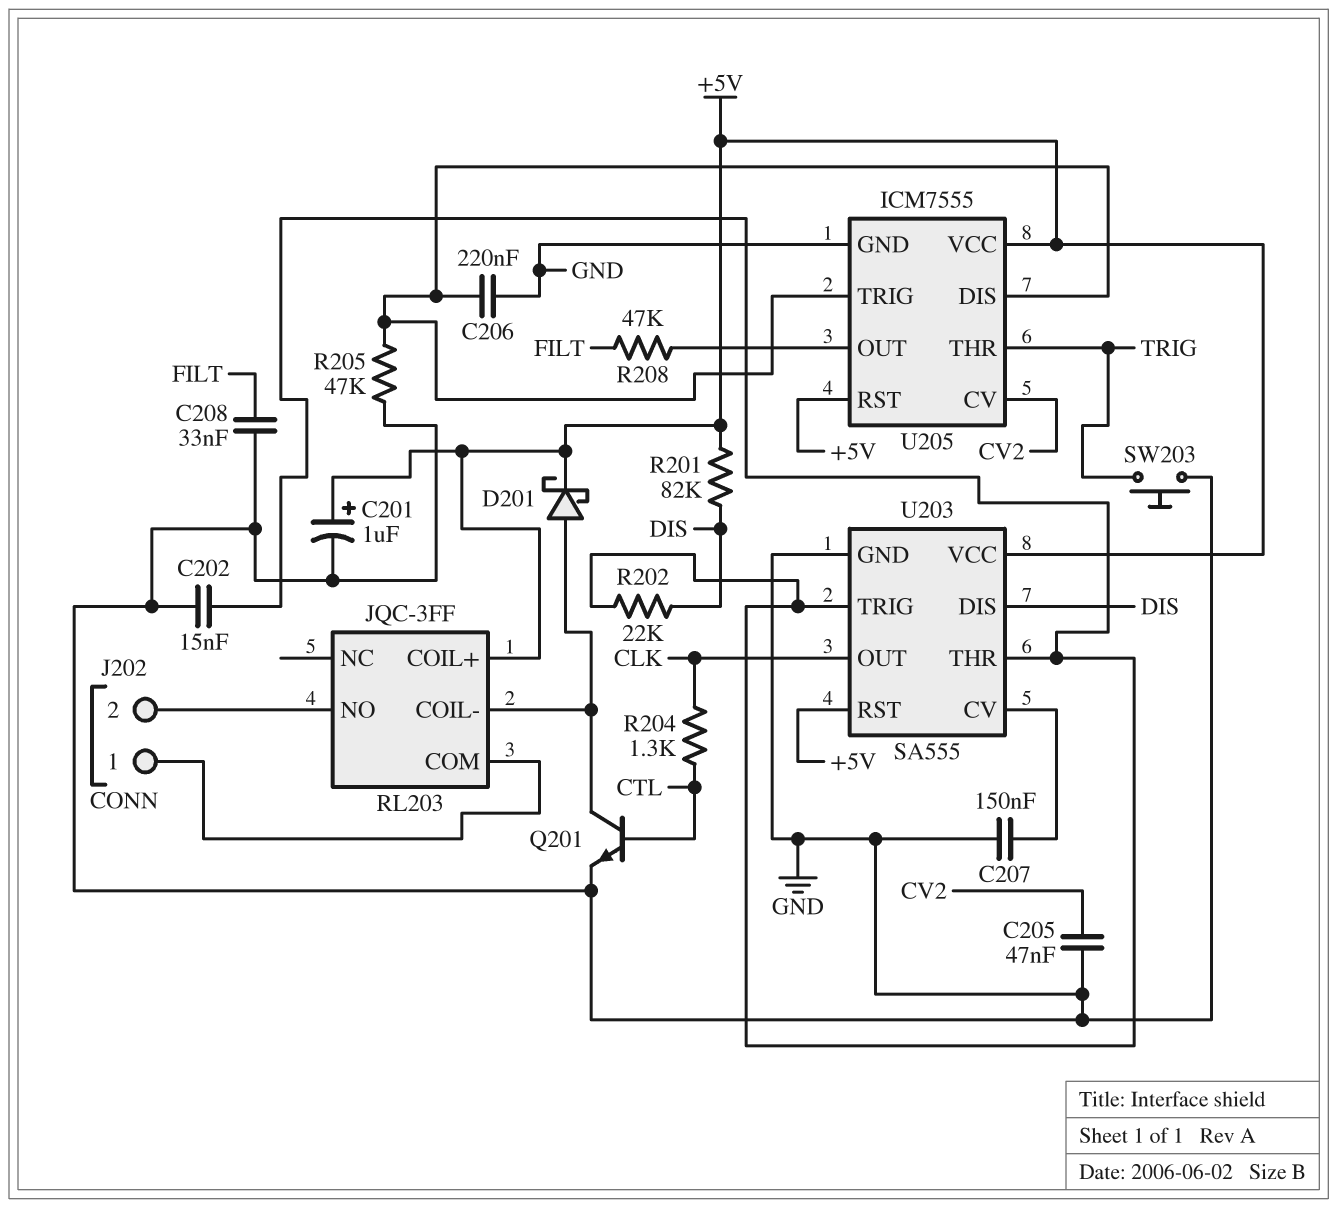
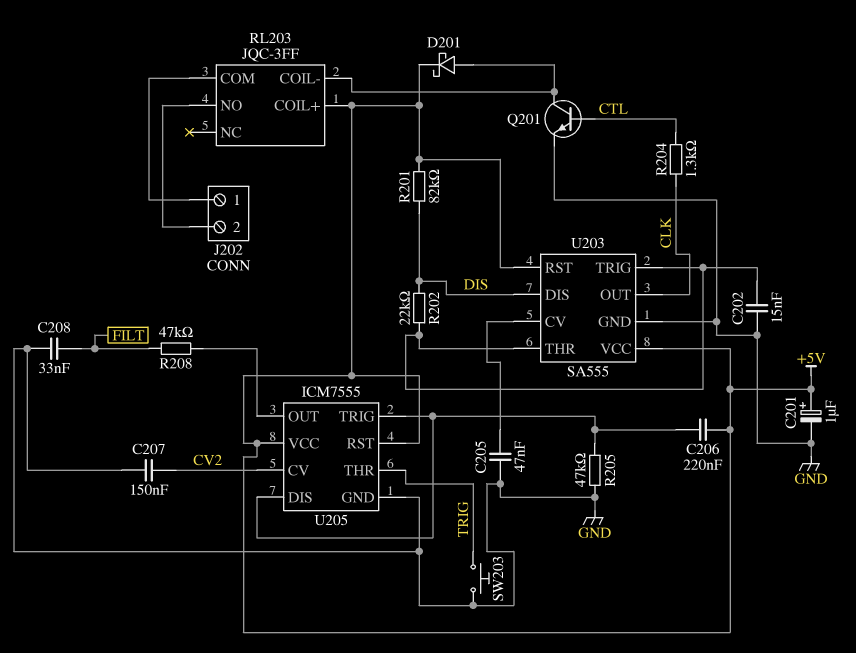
C205: 47nF (CV2, GND) -> 47nF (GND, U203/CV)
C206: 220nF (GND, U205/DIS) -> 220nF (+5V, U205/DIS)
C207: 150nF (GND, U203/CV) -> 150nF (CV2, GND)

